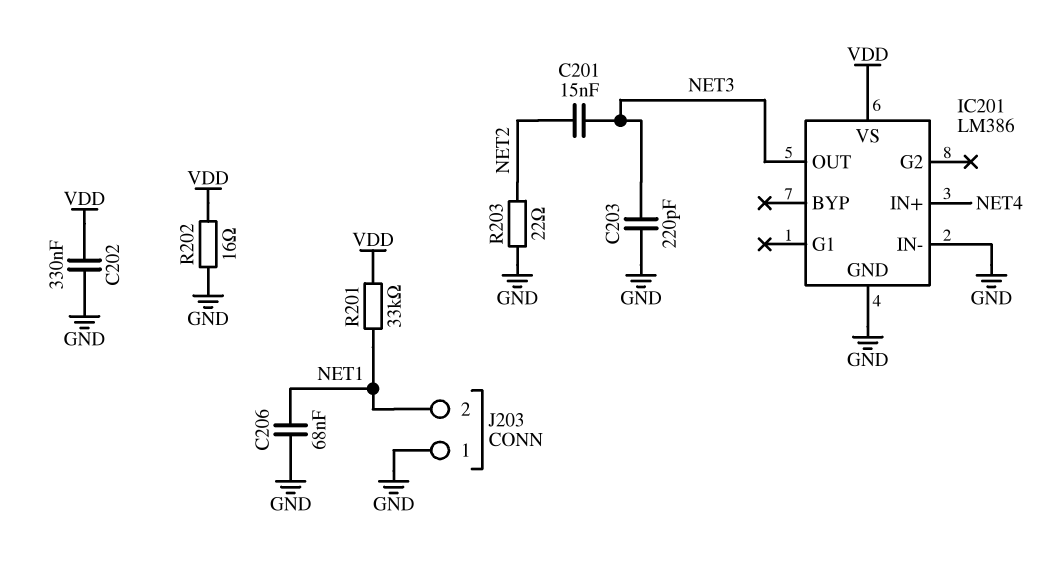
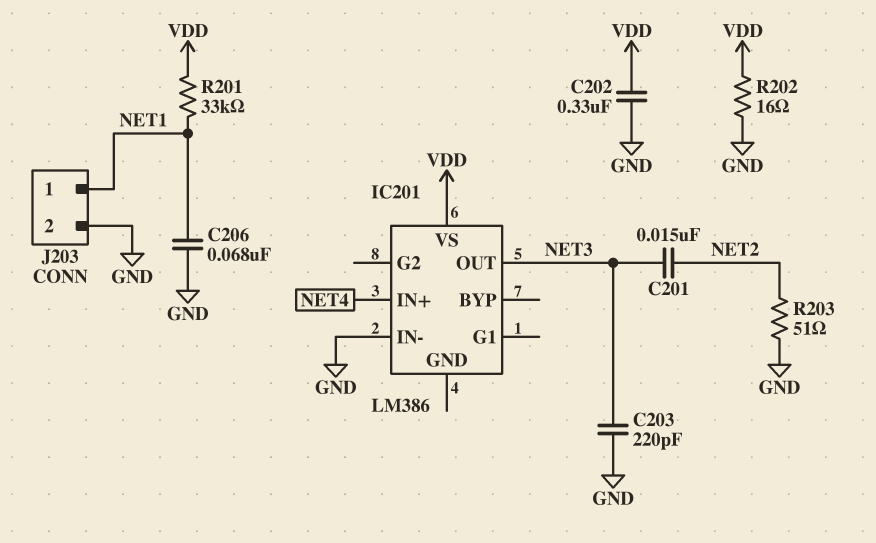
IC201 pin GND: GND -> none
J203 pin 1: GND -> NET1
J203 pin 2: NET1 -> GND
R203: 22 (GND, NET2) -> 51 (GND, NET2)

